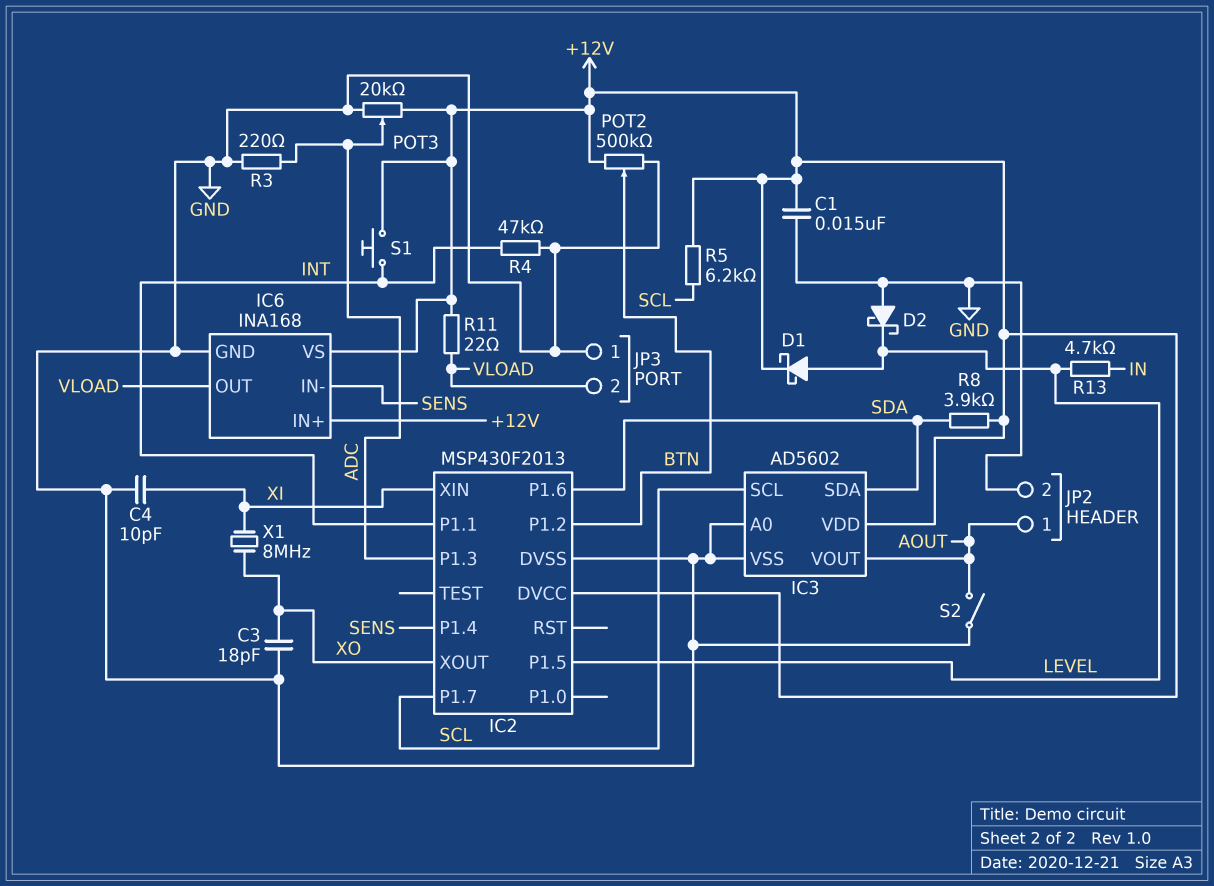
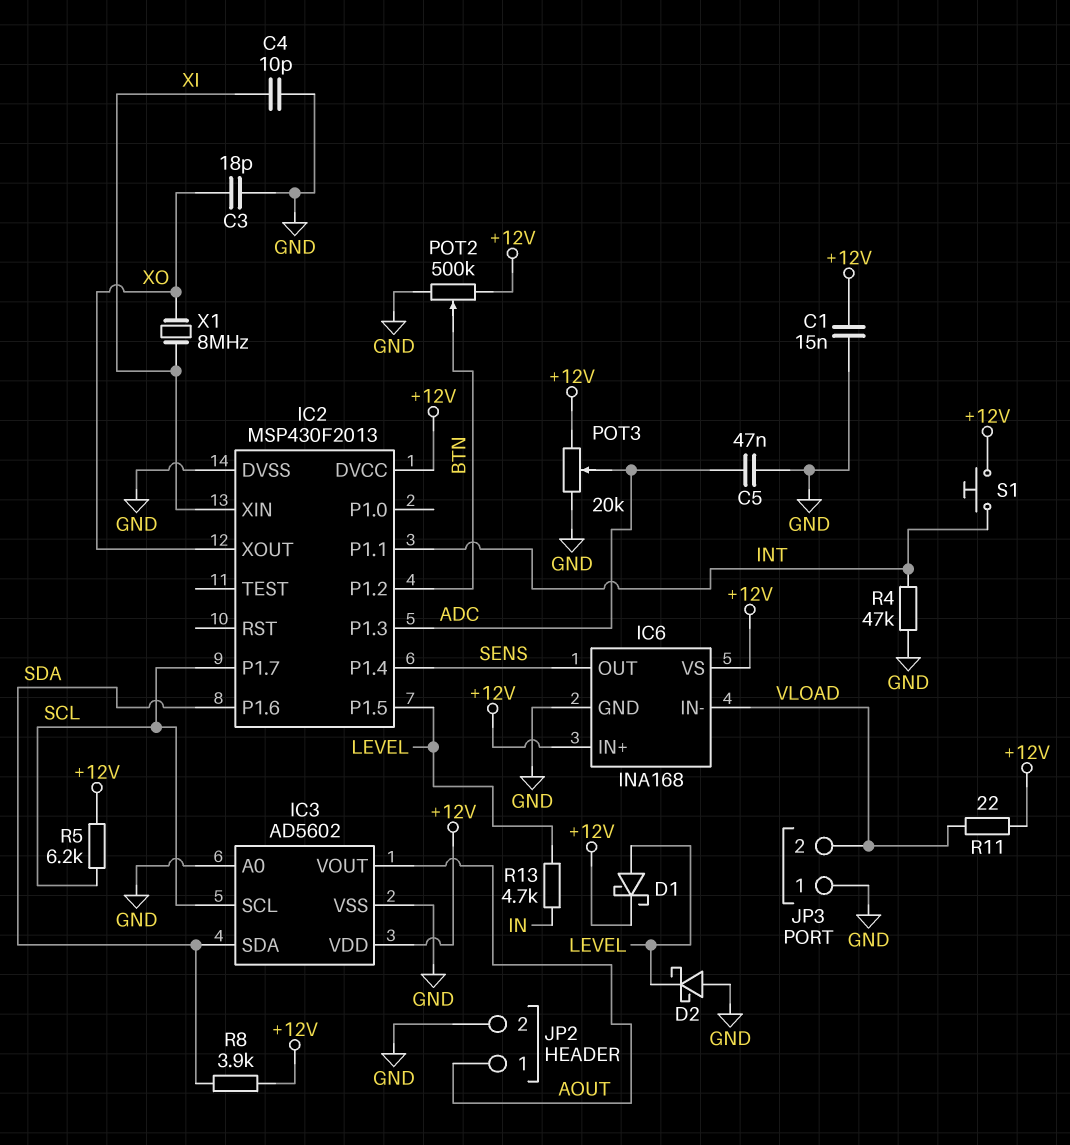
C5: none -> 47nF (ADC, GND)
IC6 pin IN-: SENS -> VLOAD
IC6 pin OUT: VLOAD -> SENS
R3: 220 (ADC, GND) -> none
S2: switch (AOUT, GND) -> none

